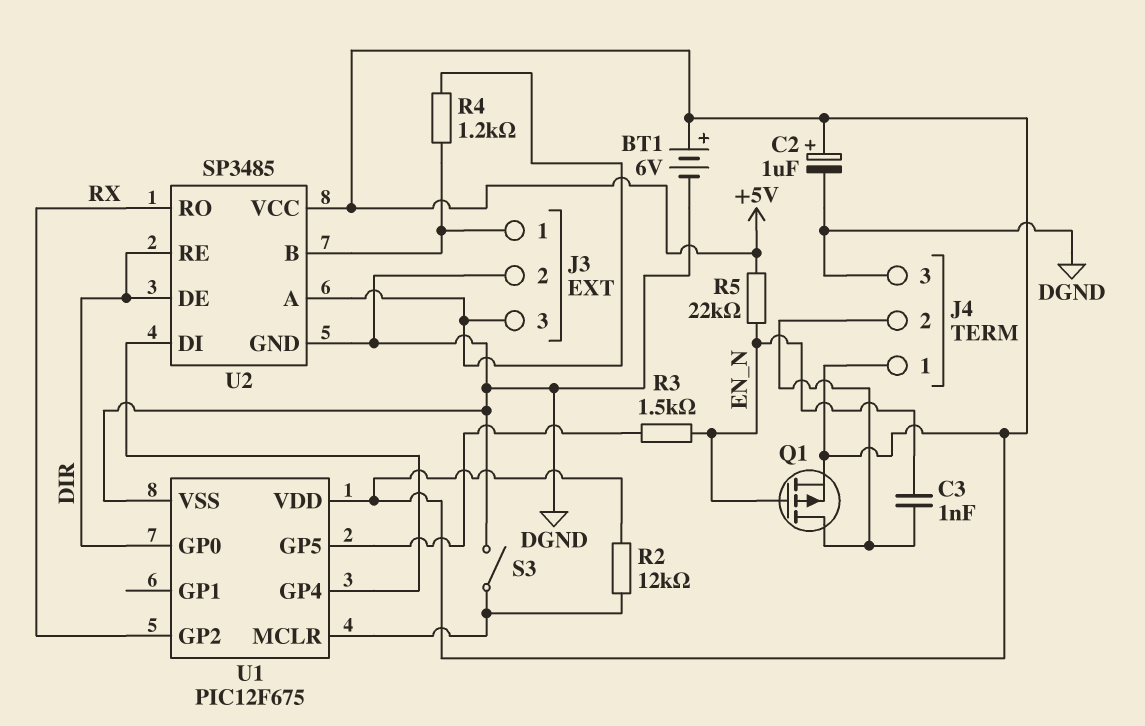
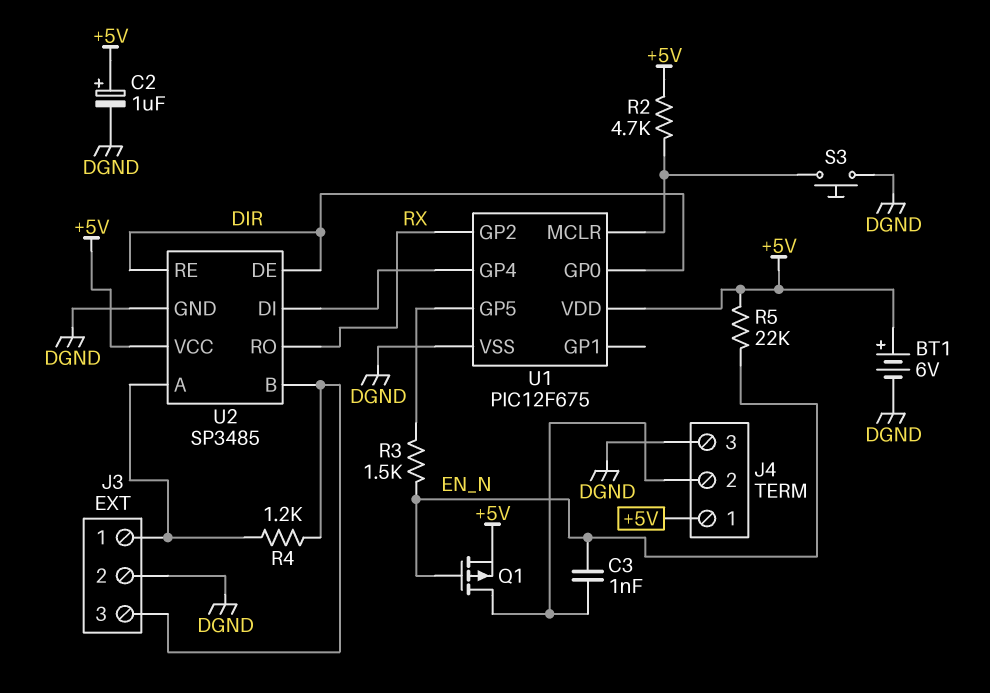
R2: 12k (+5V, U1/MCLR) -> 4.7k (+5V, U1/MCLR)
S3: switch (DGND, U1/MCLR) -> button (DGND, U1/MCLR)
U2 pin A: J3/3 -> J3/1
U2 pin B: J3/1 -> J3/3

